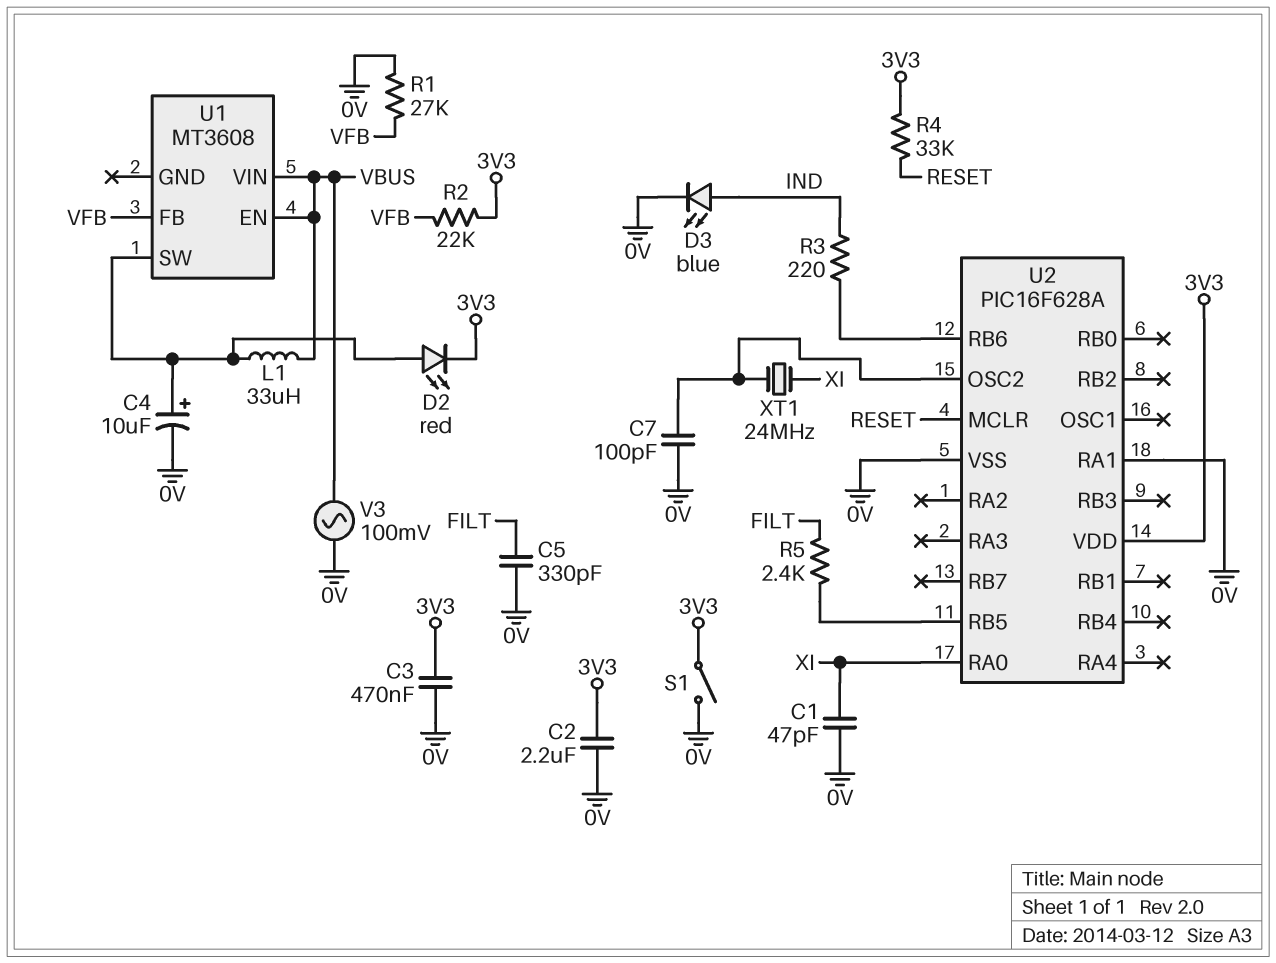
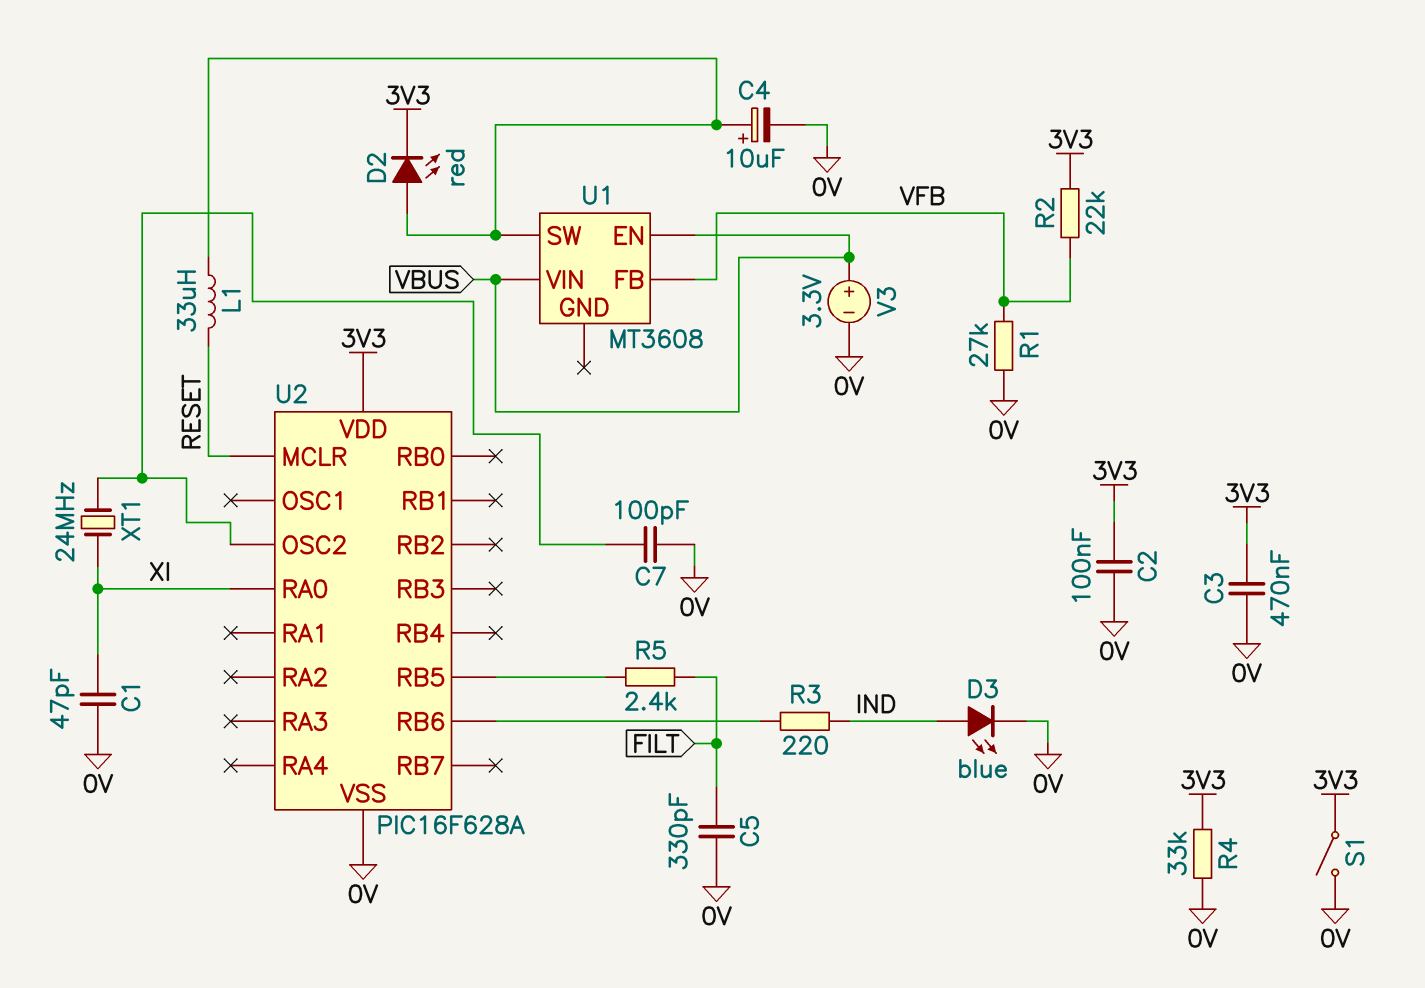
C2: 2.2uF (0V, 3V3) -> 100nF (0V, 3V3)
L1: 33uH (U1/SW, VBUS) -> 33uH (RESET, U1/SW)
R4: 33k (3V3, RESET) -> 33k (0V, 3V3)
U2 pin RA1: 0V -> none
V3: AC 100mV (0V, VBUS) -> 3.3V (plus VBUS, minus 0V)

